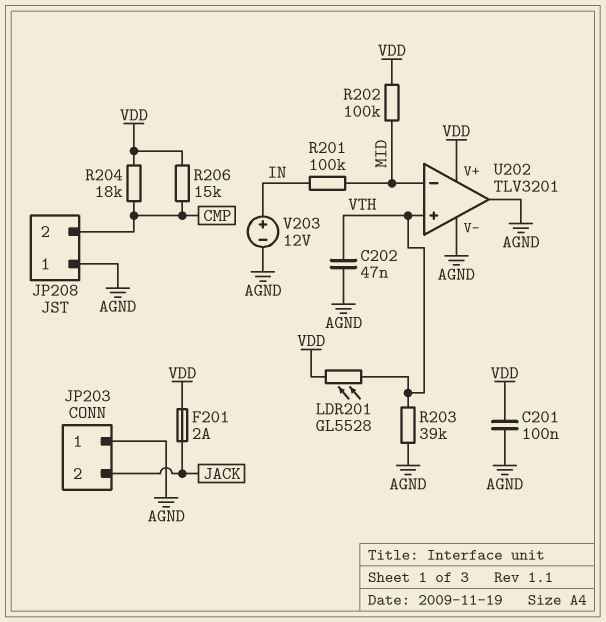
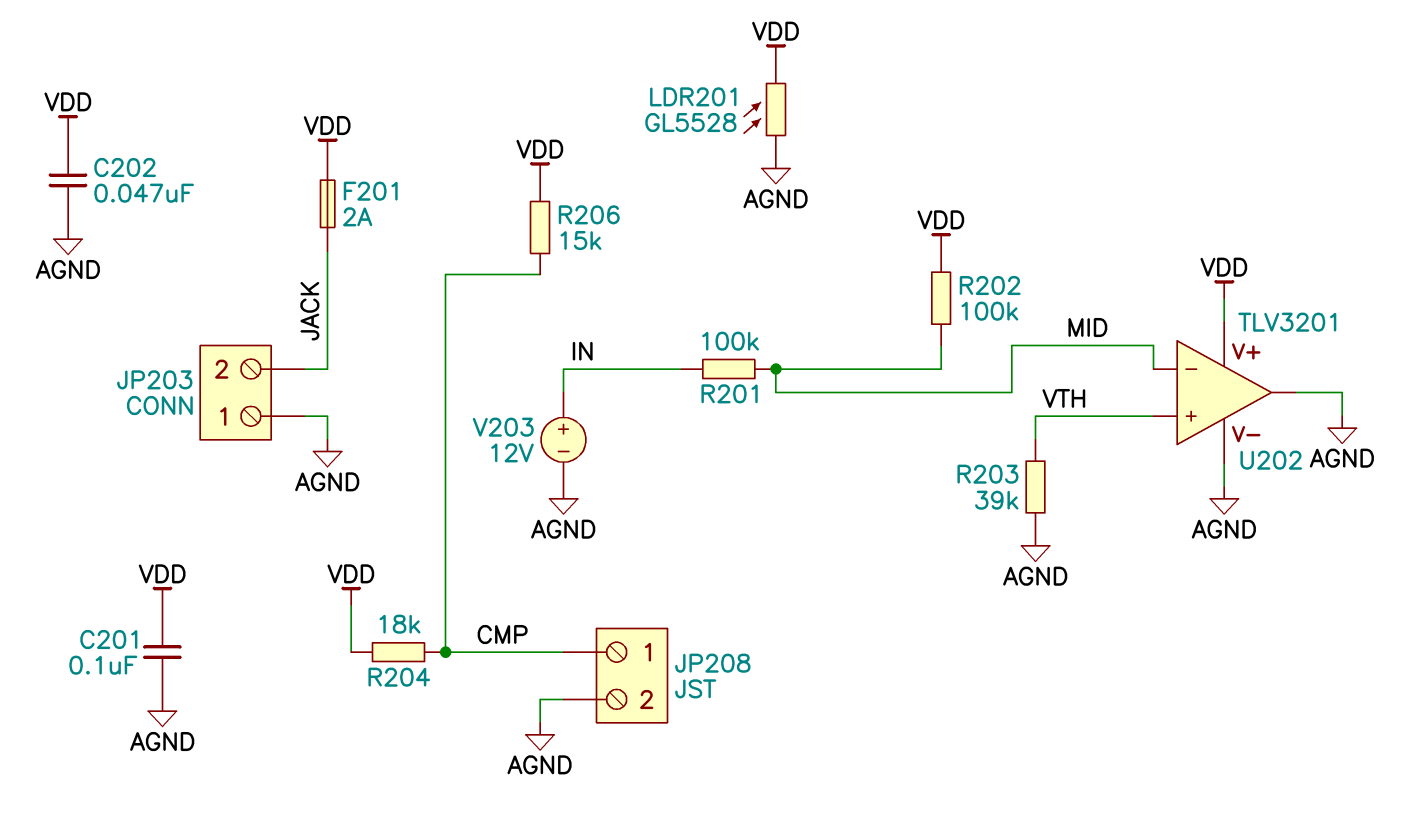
C202: 47nF (AGND, VTH) -> 47nF (AGND, VDD)
JP208 pin 1: AGND -> CMP
JP208 pin 2: CMP -> AGND
LDR201: GL5528 (VDD, VTH) -> GL5528 (AGND, VDD)

